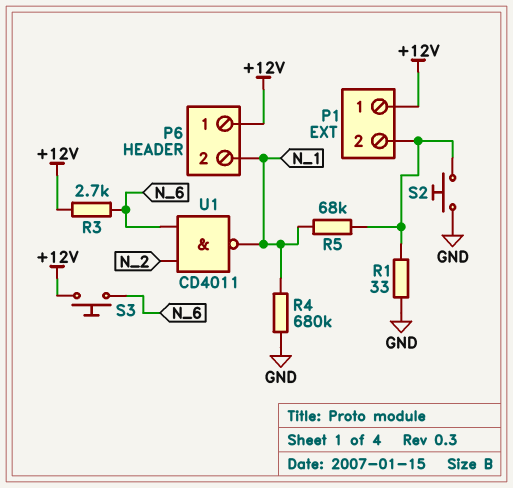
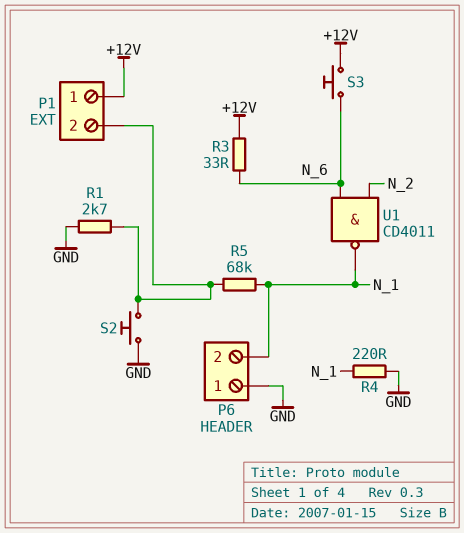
P6 pin 1: +12V -> GND
R1: 33 (GND, P1/2) -> 2.7k (GND, P1/2)
R3: 2.7k (+12V, N_6) -> 33 (+12V, N_6)
R4: 680k (GND, N_1) -> 220 (GND, N_1)

